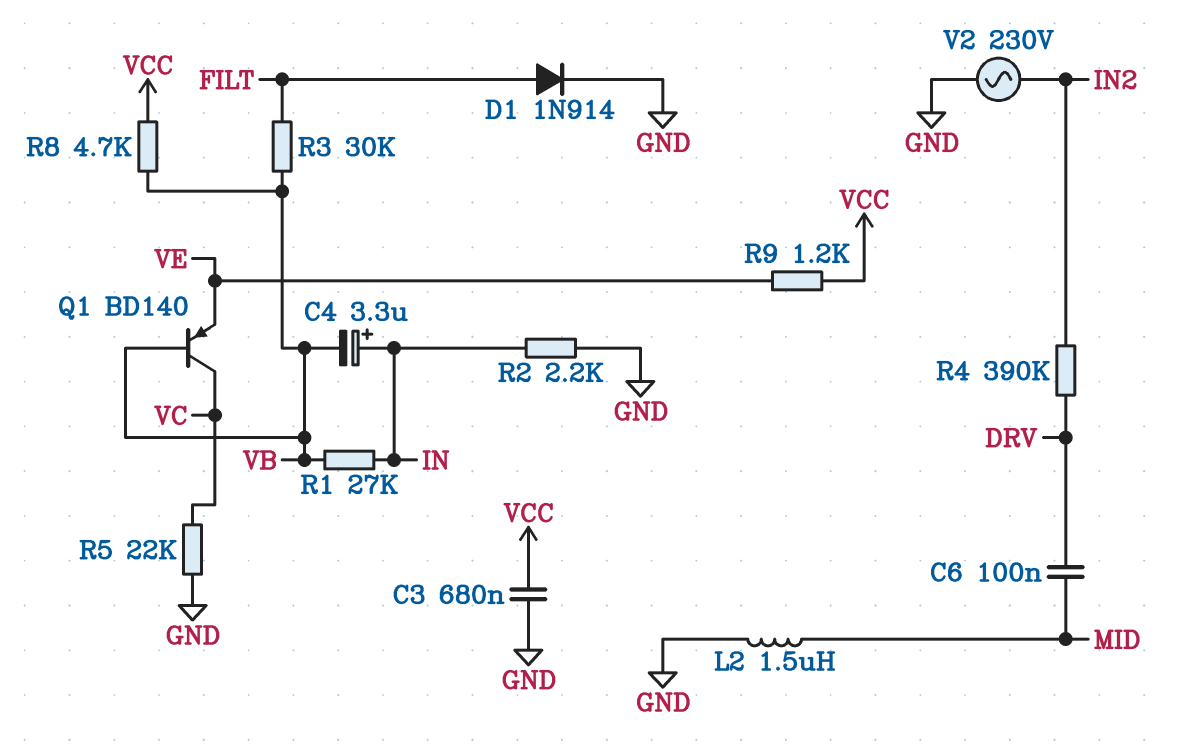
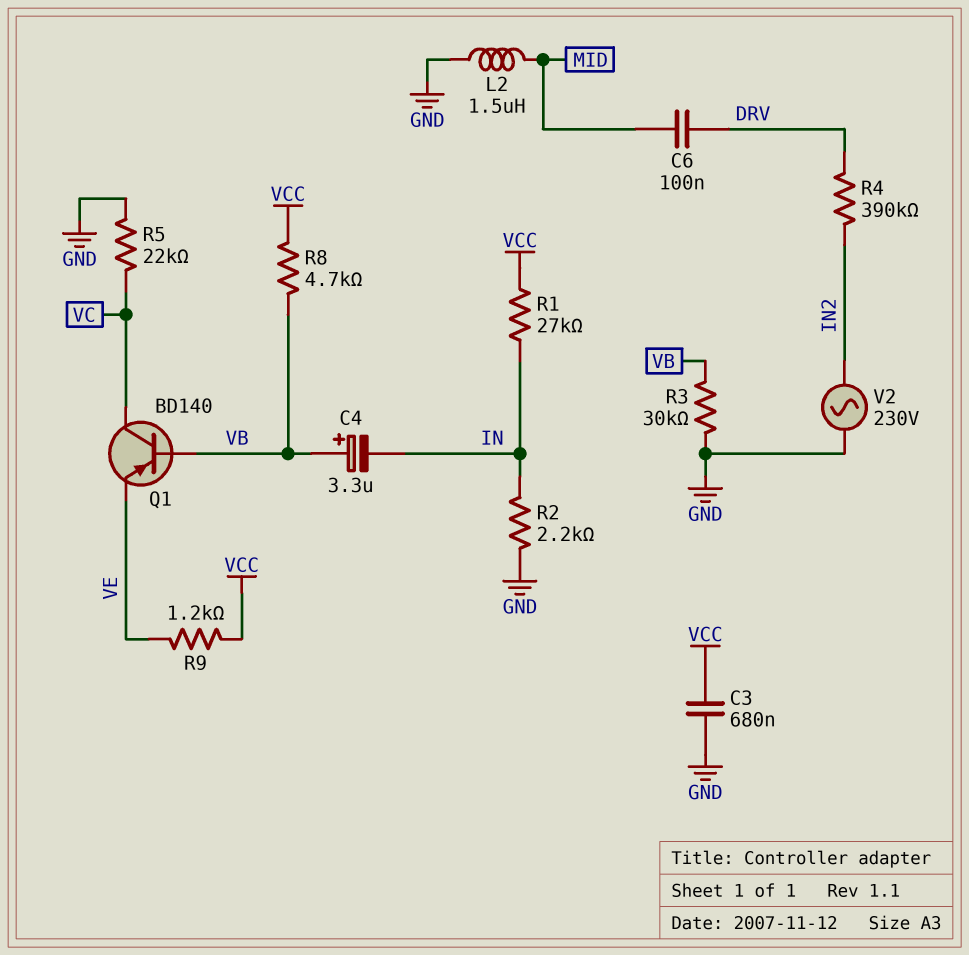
C4: 3.3uF (plus IN, minus VB) -> 3.3uF (plus VB, minus IN)
D1: diode 1N914 (A FILT, K GND) -> none
R1: 27k (IN, VB) -> 27k (IN, VCC)
R3: 30k (FILT, VB) -> 30k (GND, VB)

